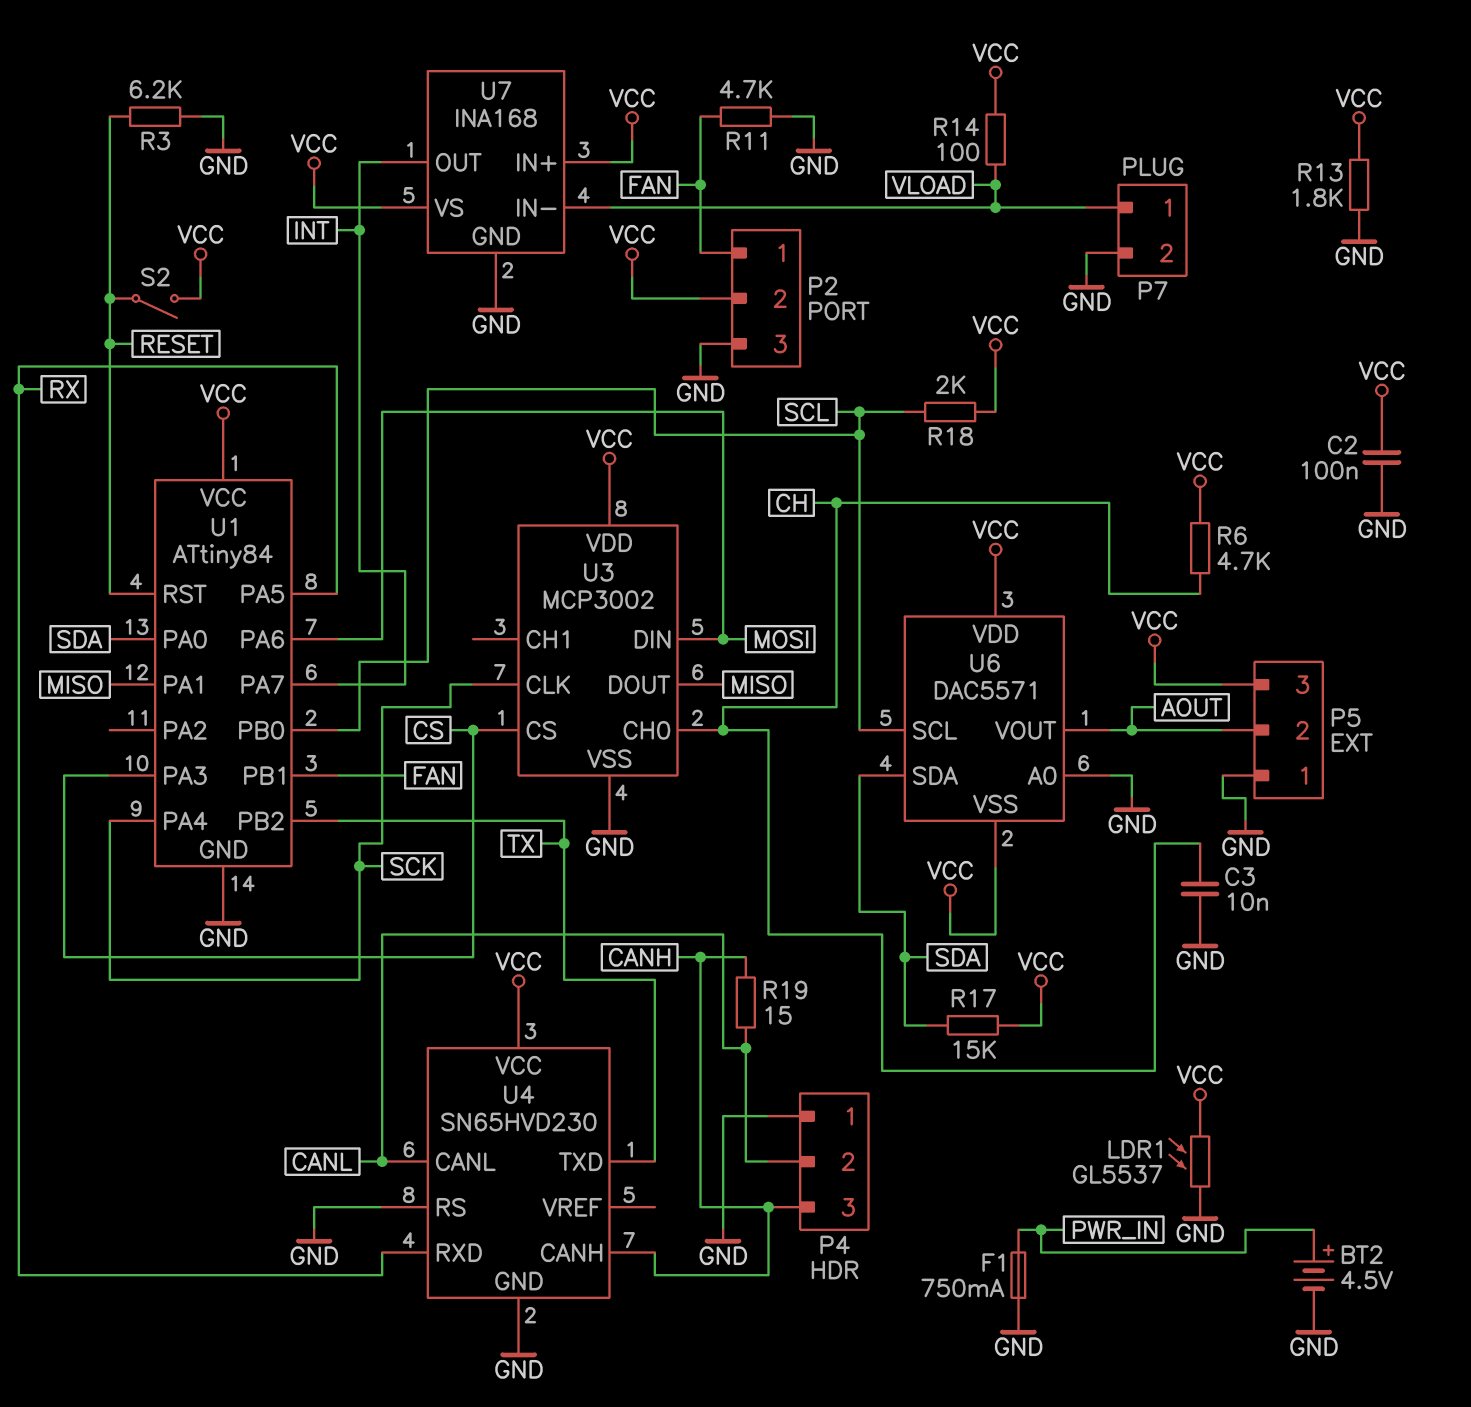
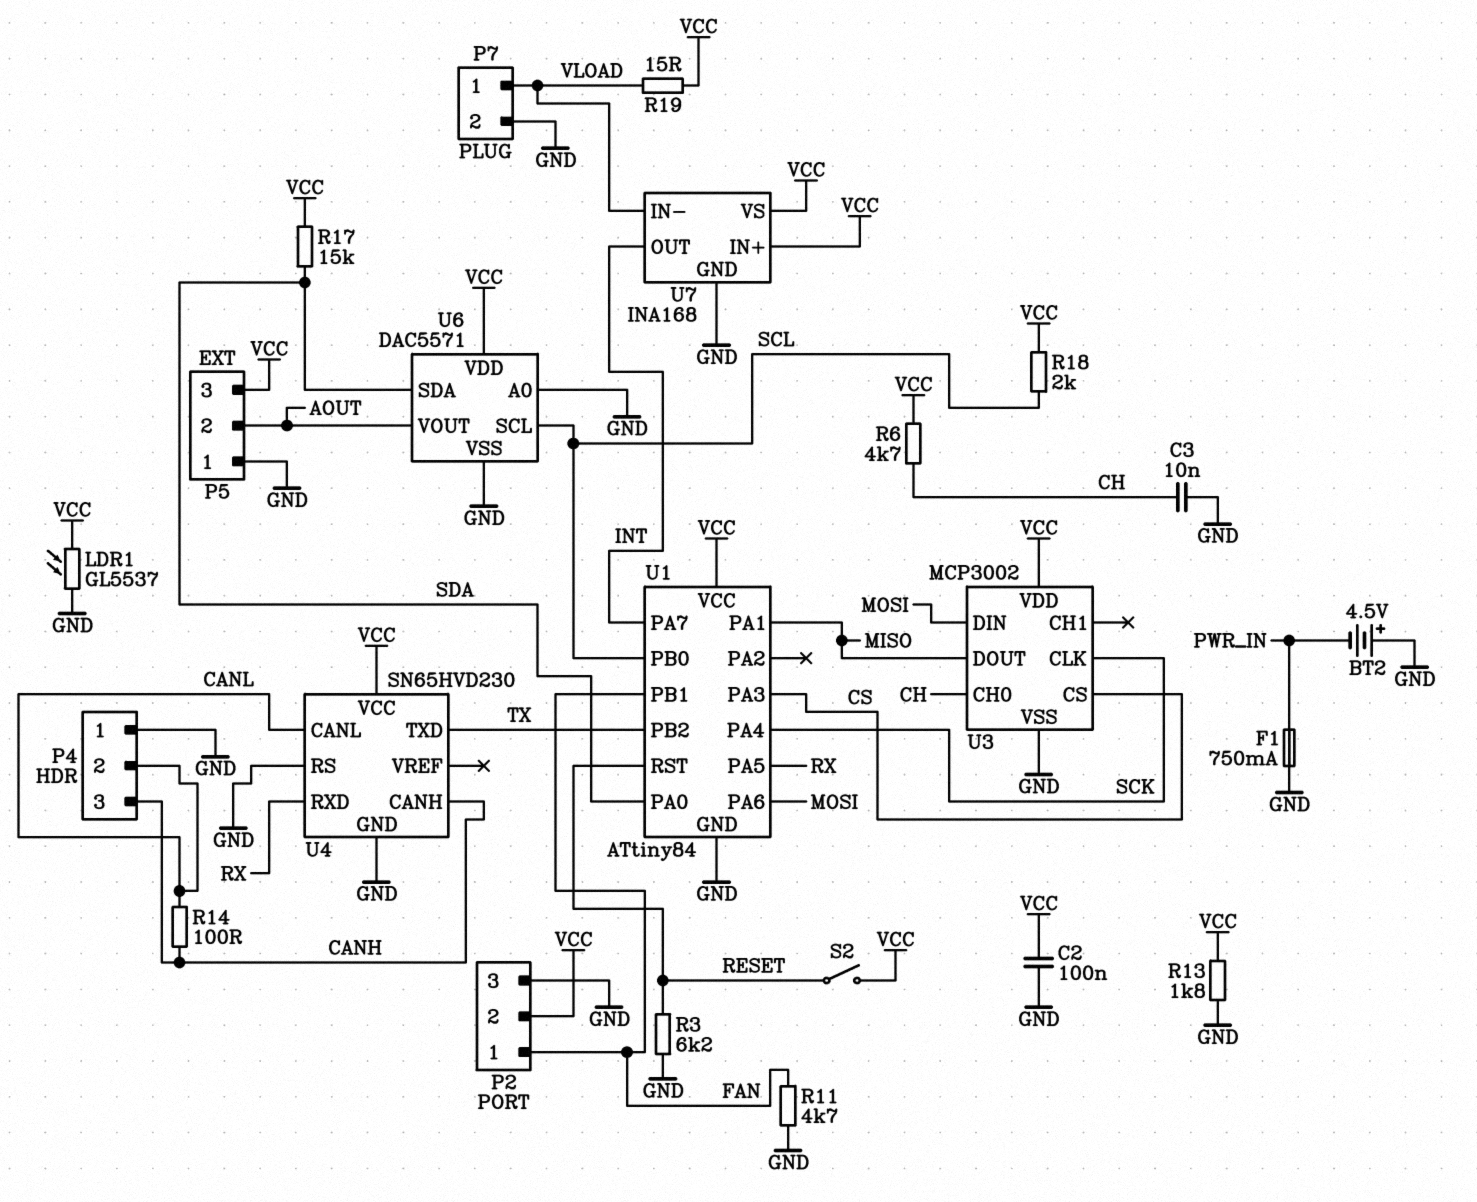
BT2: 4.5V (plus PWR_IN, minus GND) -> 4.5V (plus GND, minus PWR_IN)
R14: 100 (VCC, VLOAD) -> 100 (CANH, CANL)
R19: 15 (CANH, CANL) -> 15 (VCC, VLOAD)
U6 pin VSS: VCC -> GND

